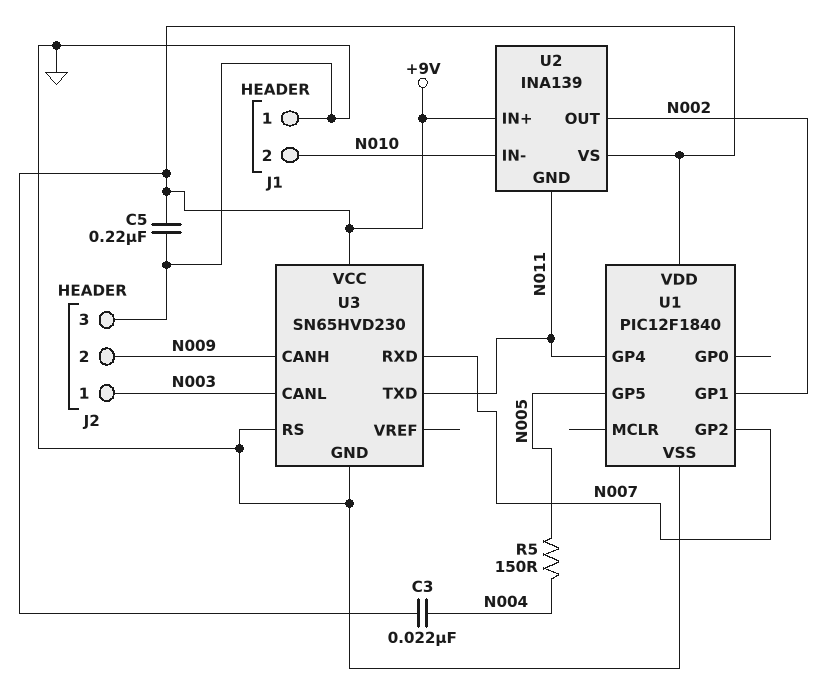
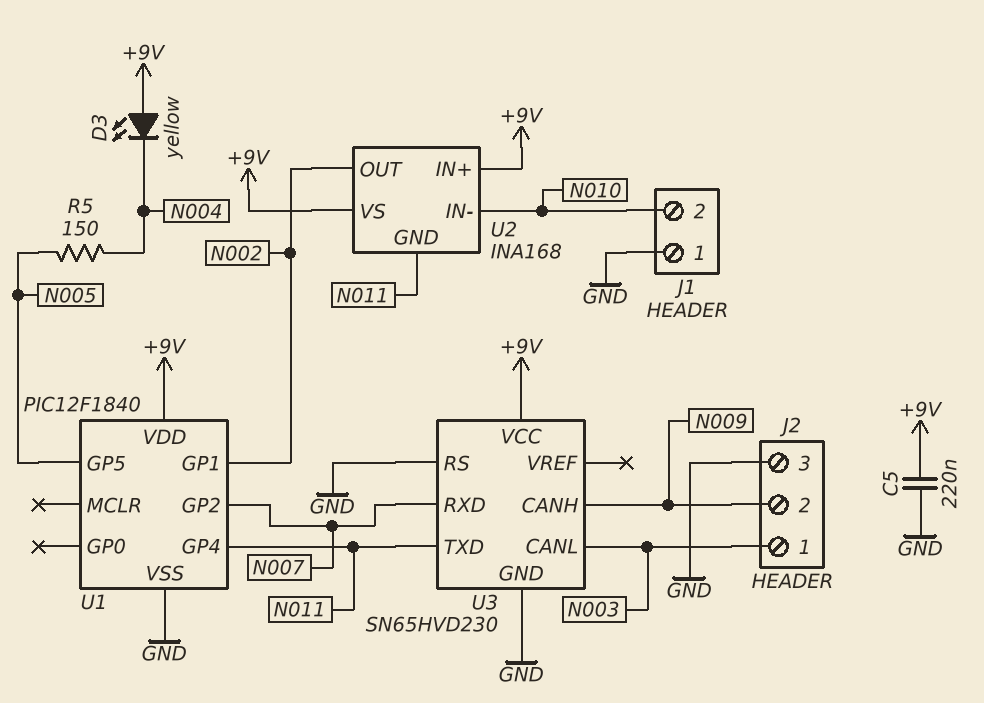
C3: 22nF (+9V, N004) -> none
D3: none -> LED yellow (A +9V, K N004)
U2: INA139 -> INA168

